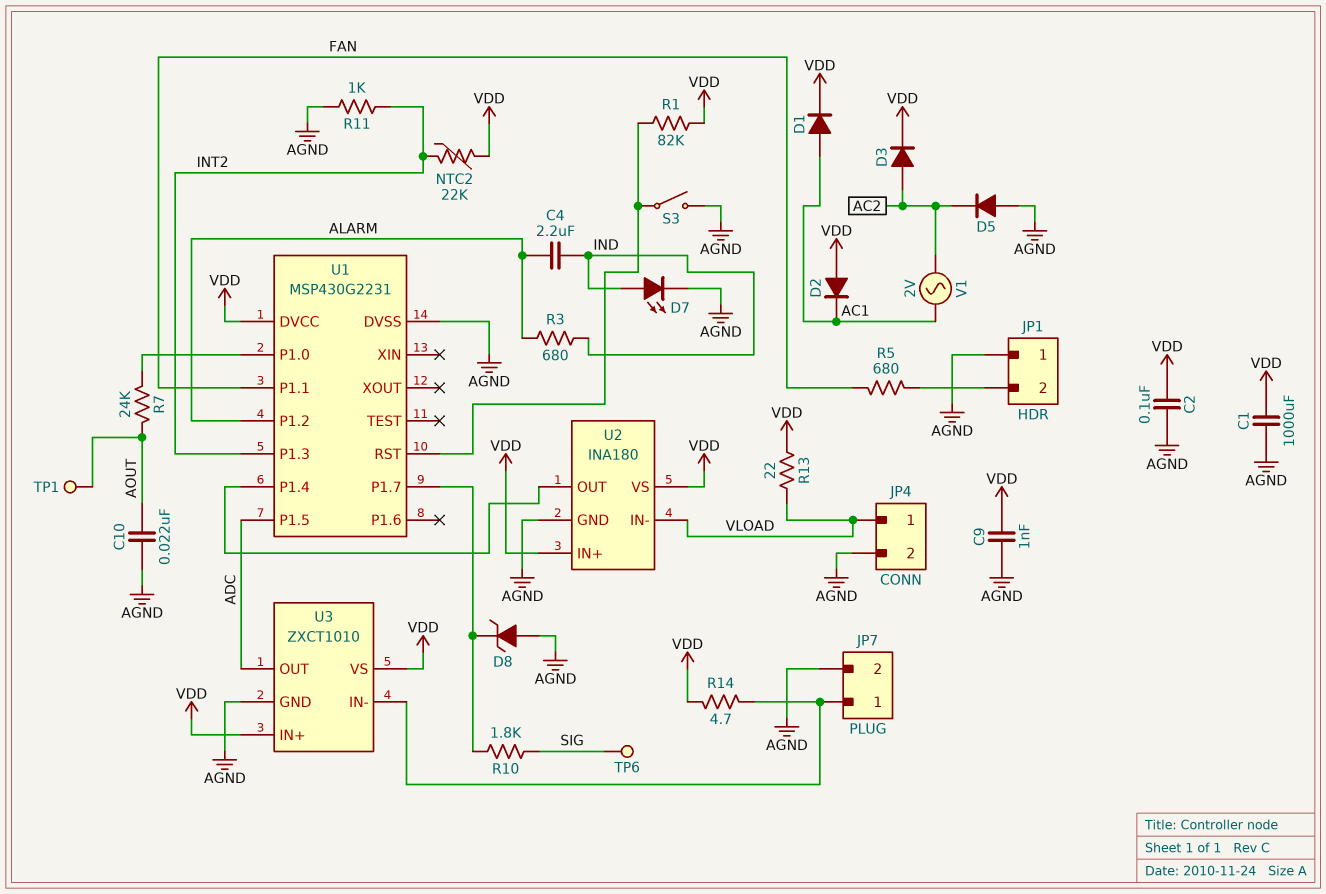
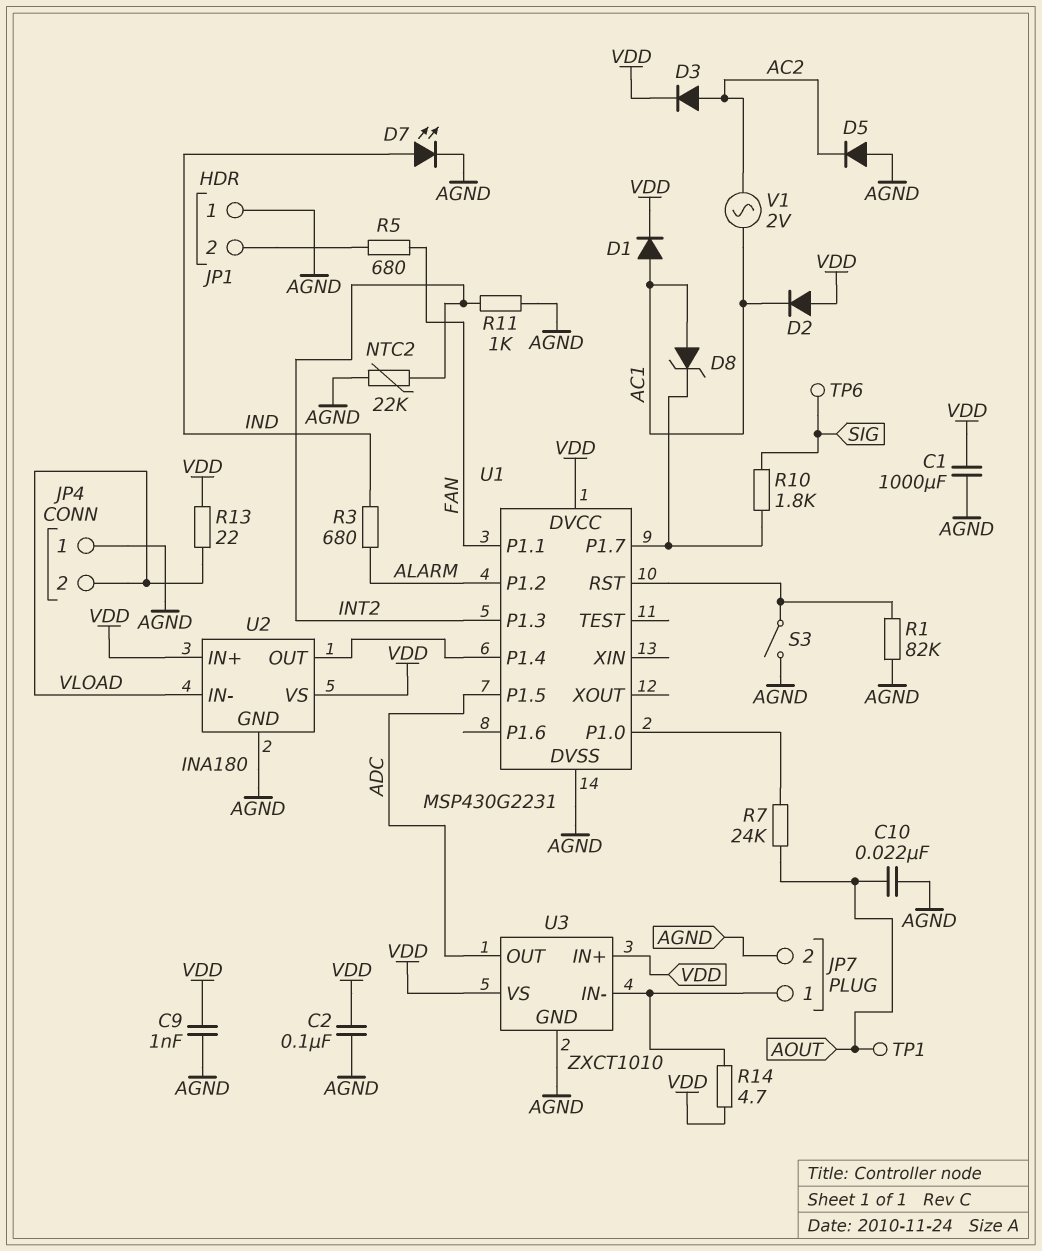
C4: 2.2uF (ALARM, IND) -> none
D8: zener (A AGND, K U1/P1.7) -> zener (A AC1, K U1/P1.7)
JP4 pin 1: VLOAD -> AGND
JP4 pin 2: AGND -> VLOAD
NTC2: 22k (INT2, VDD) -> 22k (AGND, INT2)
R1: 82k (U1/RST, VDD) -> 82k (AGND, U1/RST)

